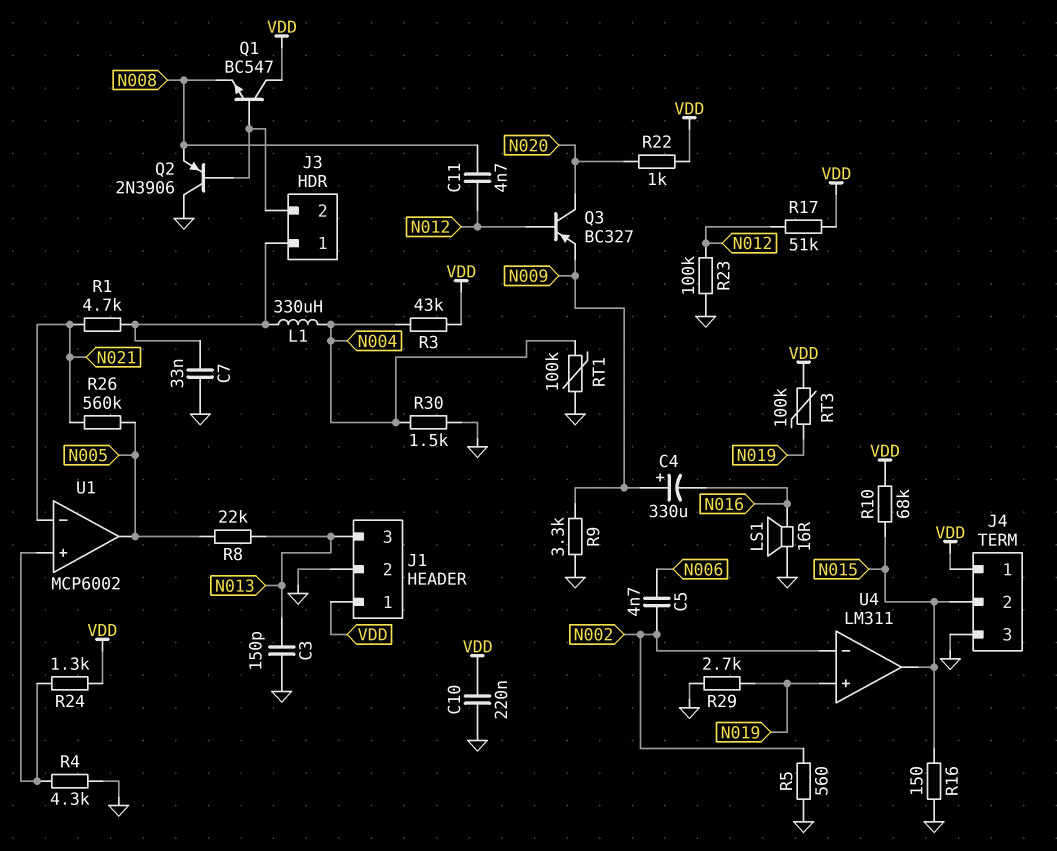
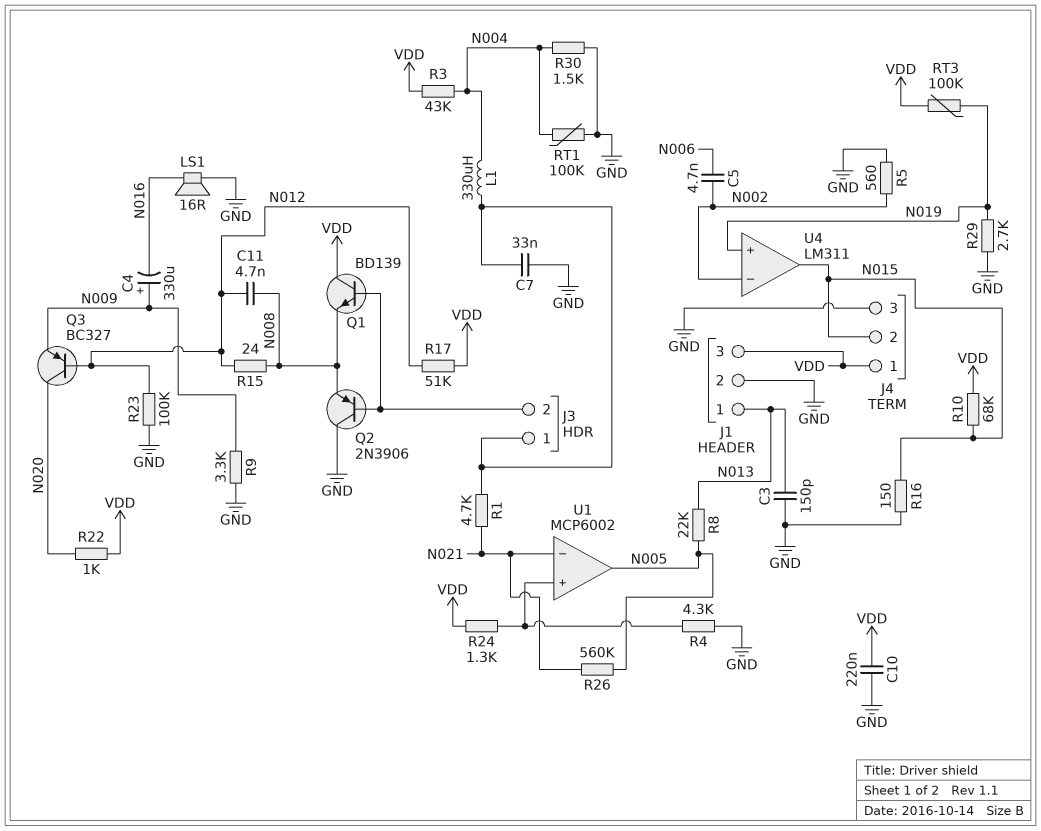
J1 pin 1: VDD -> N013
J1 pin 3: N013 -> VDD
Q1: NPN BC547 (B J3/2, C VDD, E N008) -> NPN BD139 (B J3/2, C VDD, E N008)
R15: none -> 24 (N008, N012)

